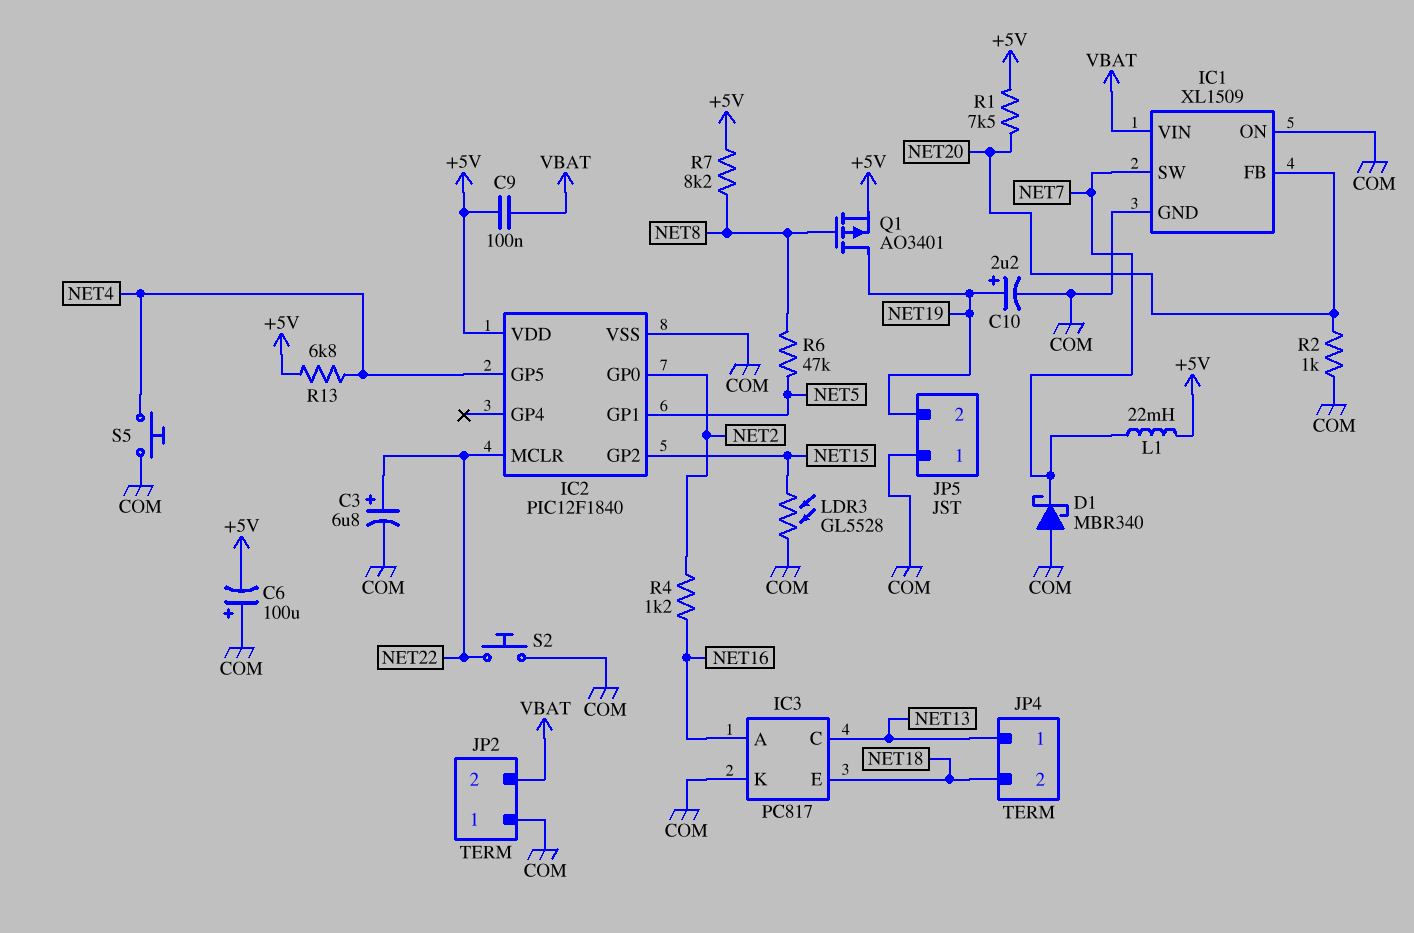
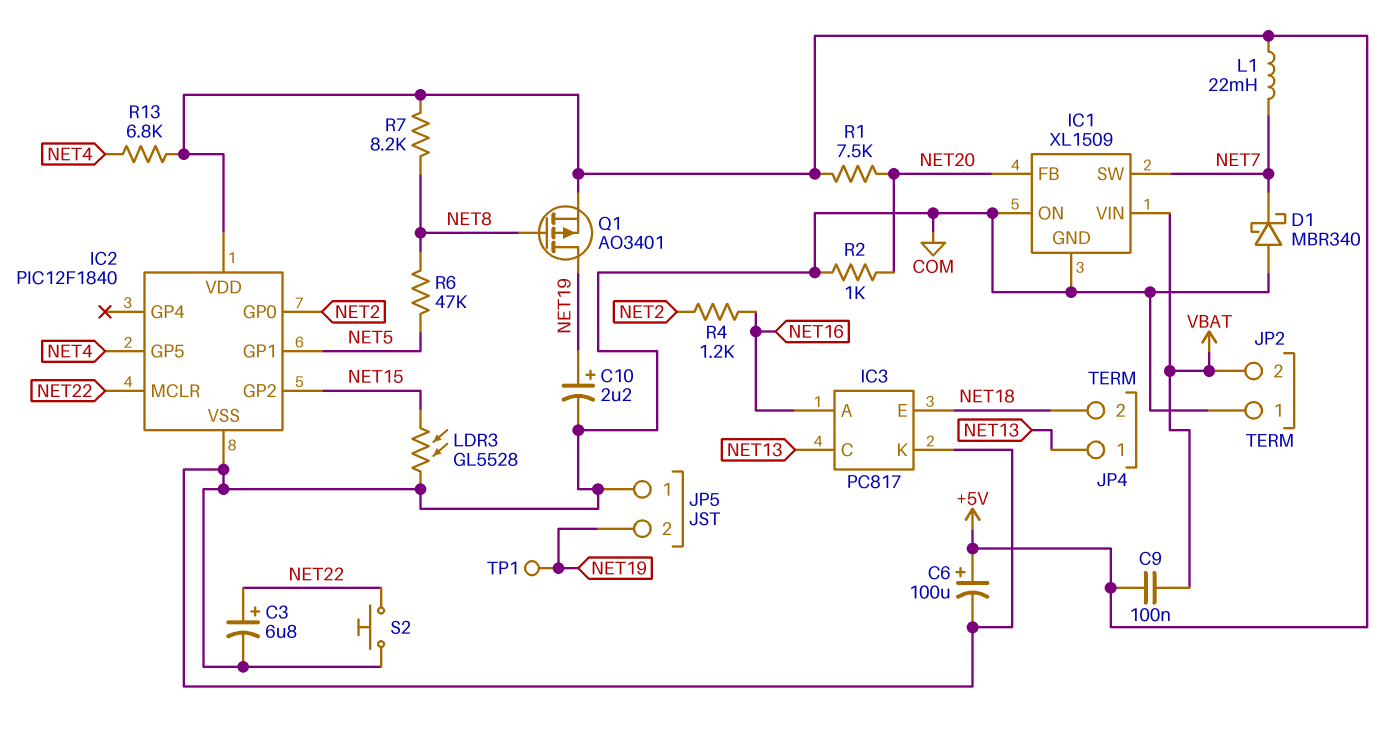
C6: 100uF (plus COM, minus +5V) -> 100uF (plus +5V, minus COM)
S5: button (COM, NET4) -> none
TP1: none -> test point (NET19)

